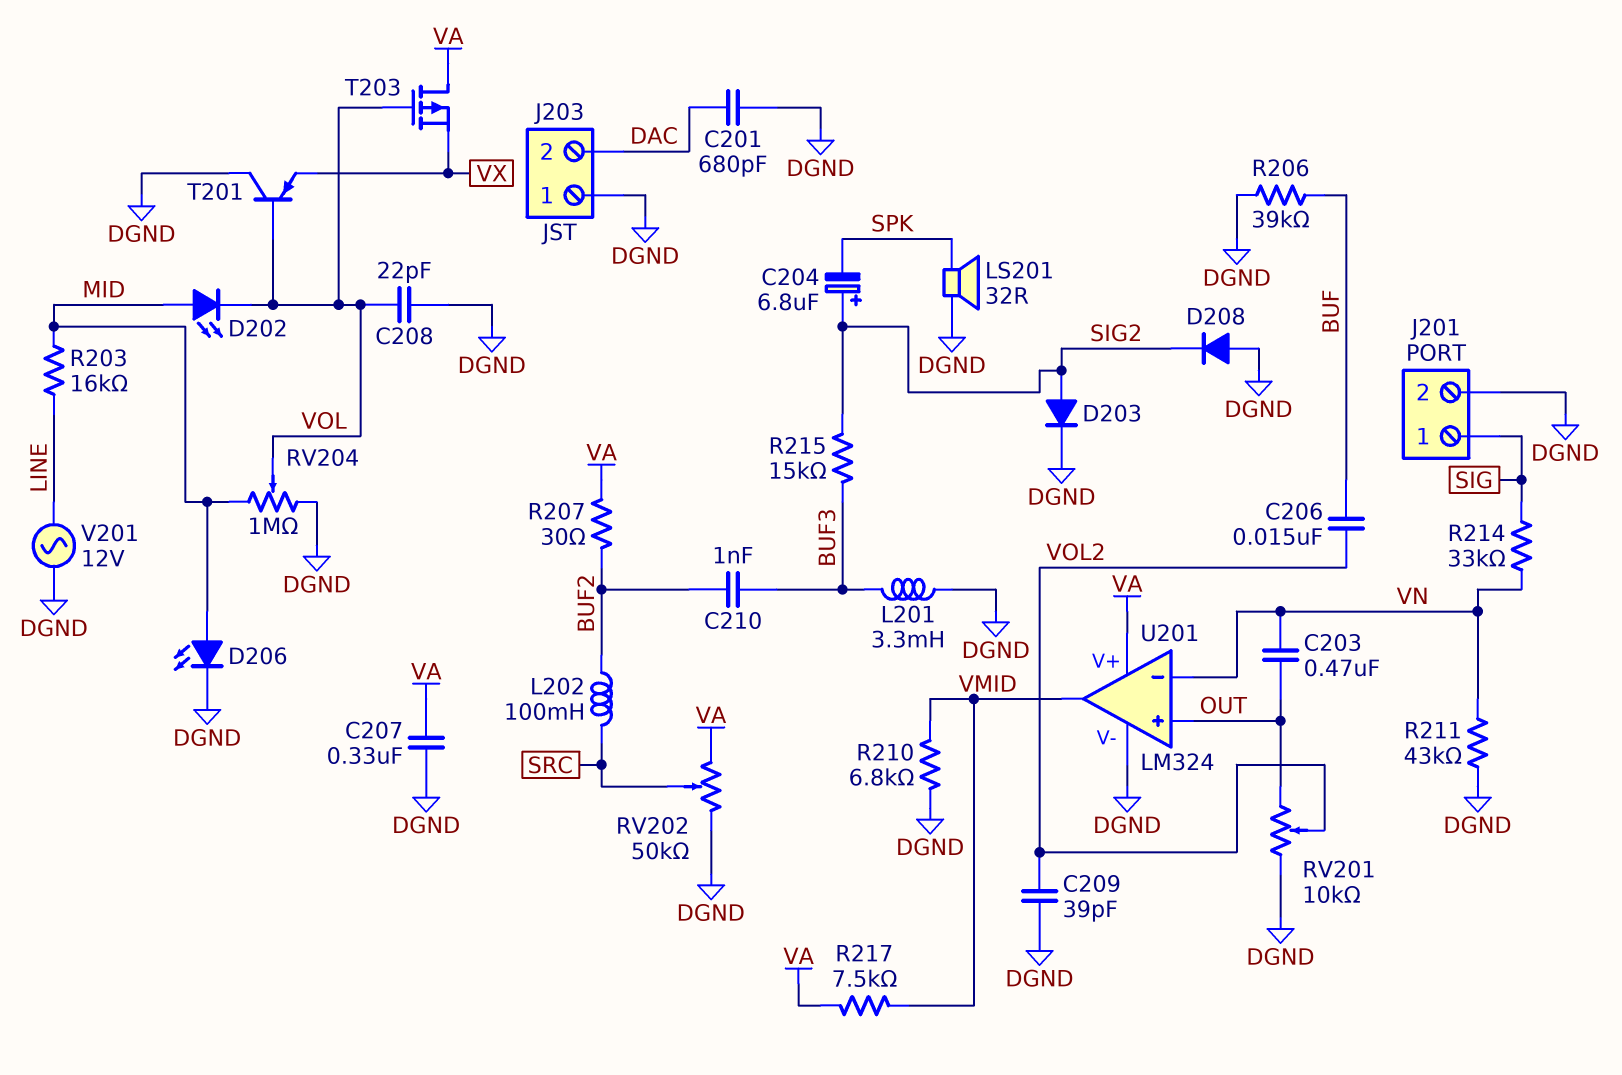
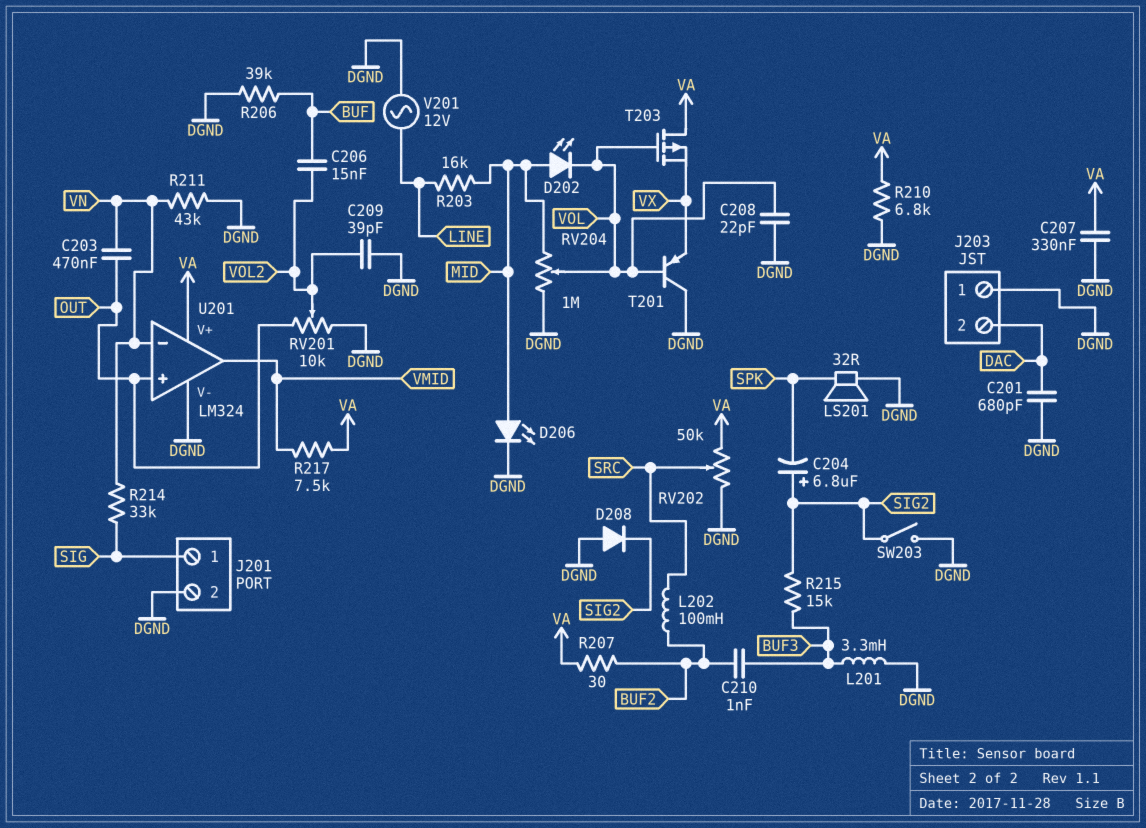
D203: diode (A SIG2, K DGND) -> none
R210: 6.8k (DGND, VMID) -> 6.8k (DGND, VA)
SW203: none -> switch (DGND, SIG2)

